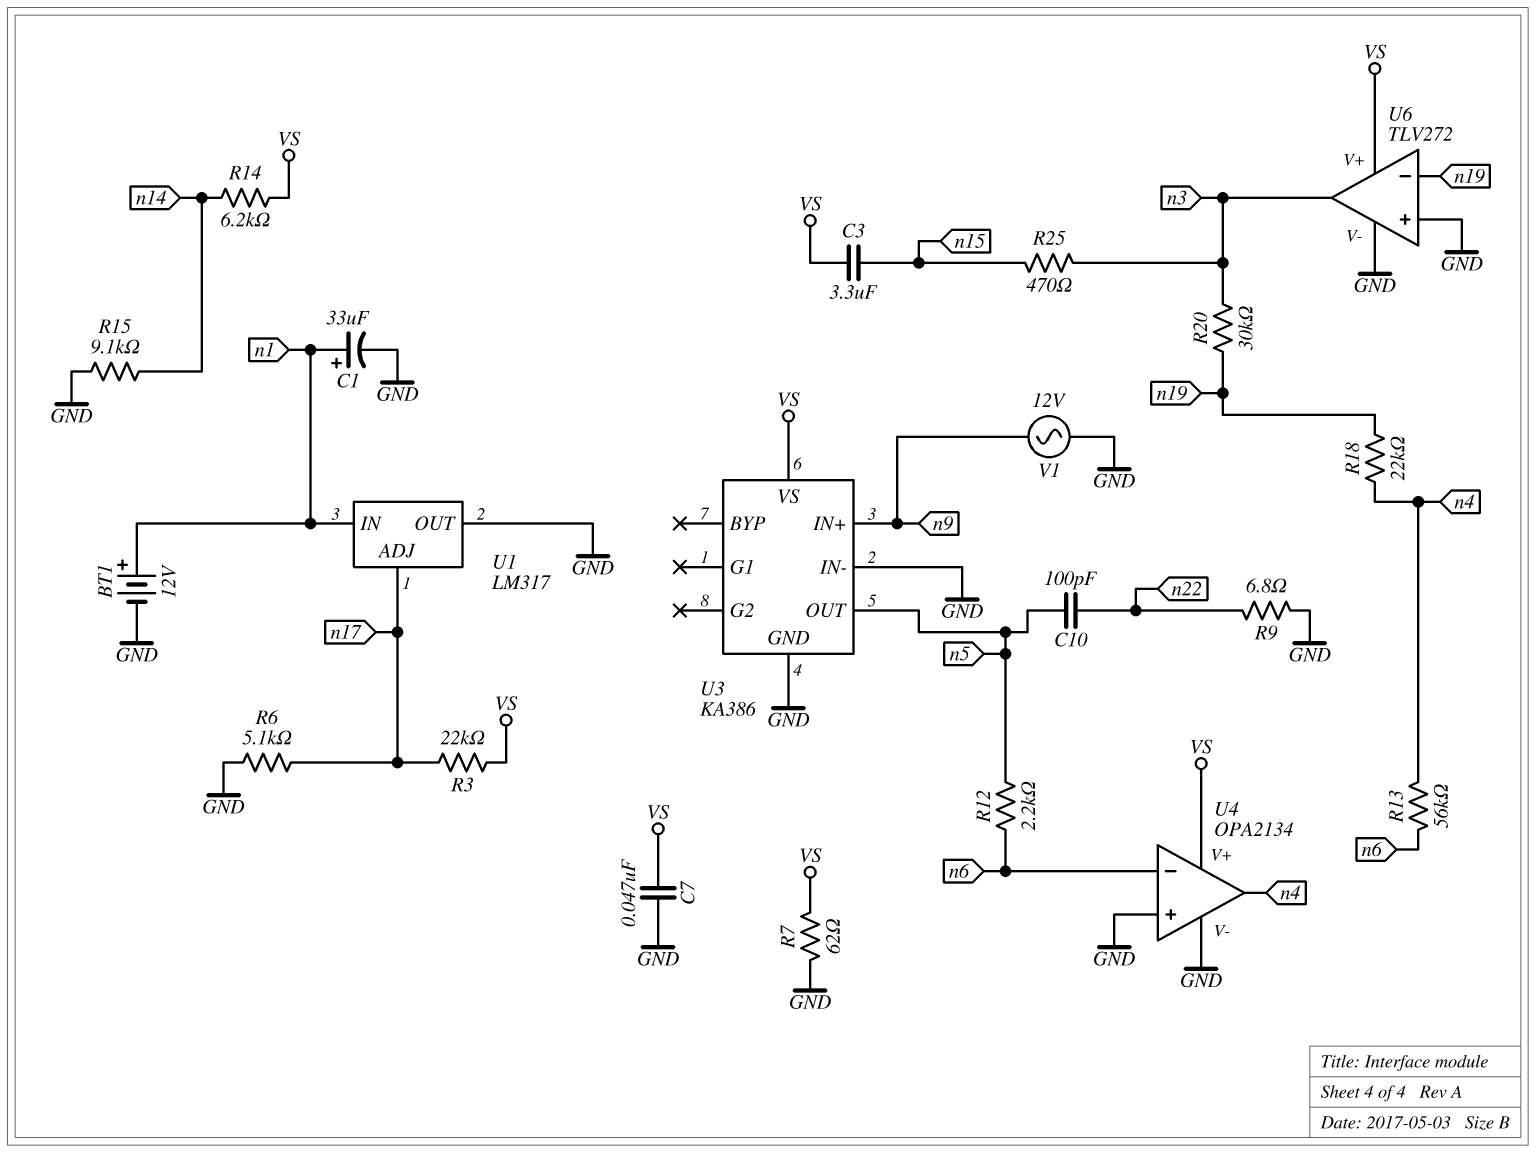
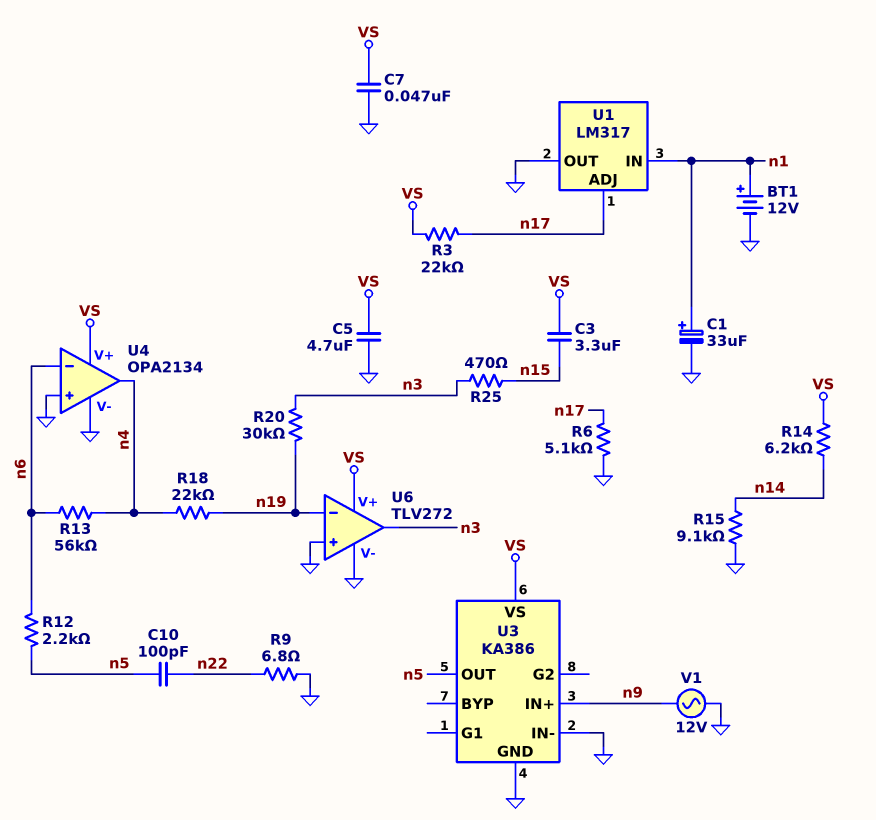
C5: none -> 4.7uF (GND, VS)
R7: 62 (GND, VS) -> none

